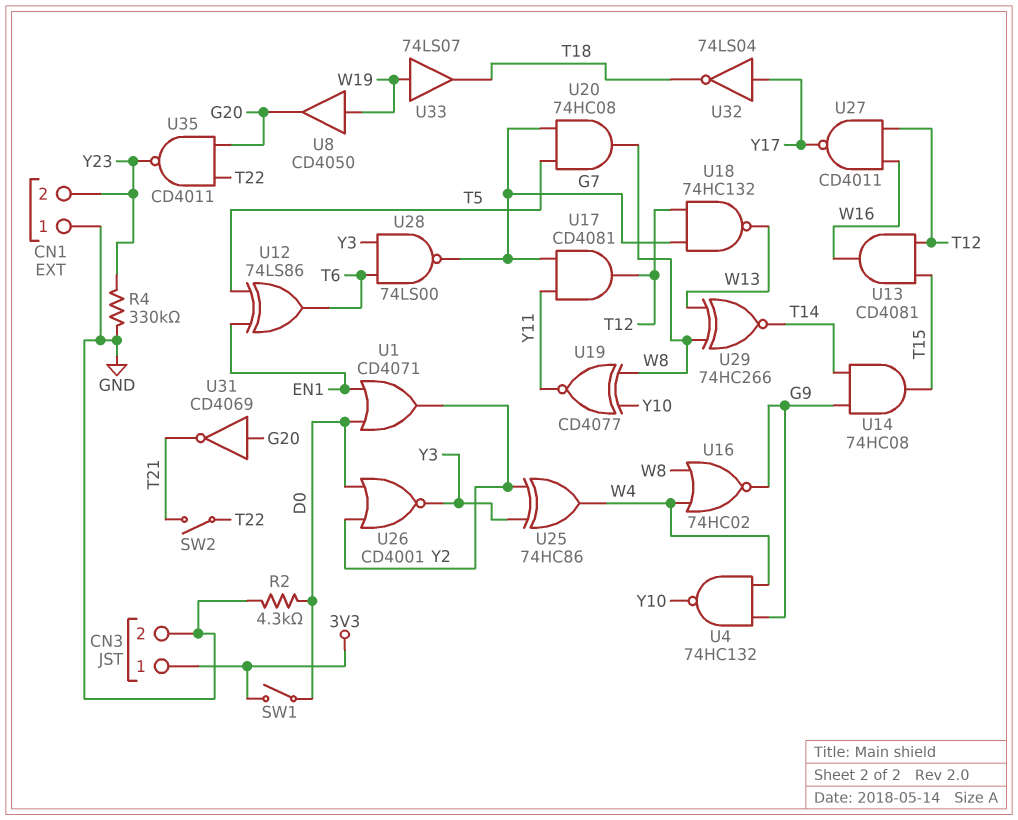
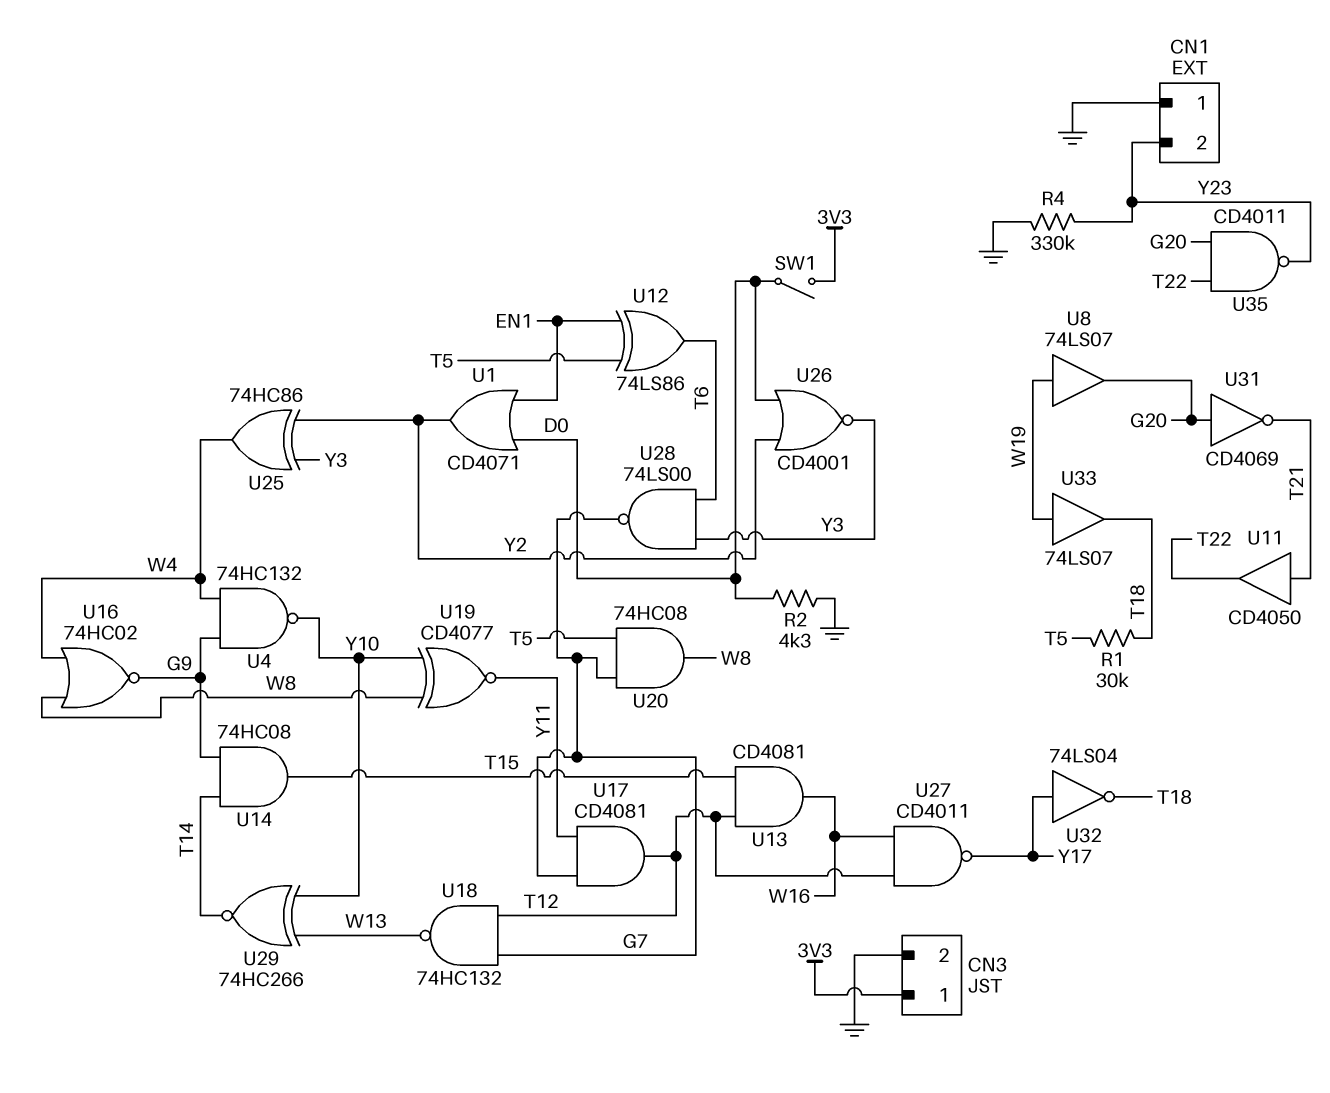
R1: none -> 30k (T5, T18)
SW2: switch (T21, T22) -> none
U8: buffer CD4050 (in W19, out G20) -> buffer 74LS07 (in W19, out G20)
U11: none -> buffer CD4050 (in T21, out T22)
U29: XNOR 74HC266 (in W8, in W13, out T14) -> XNOR 74HC266 (in W13, in Y10, out T14)

